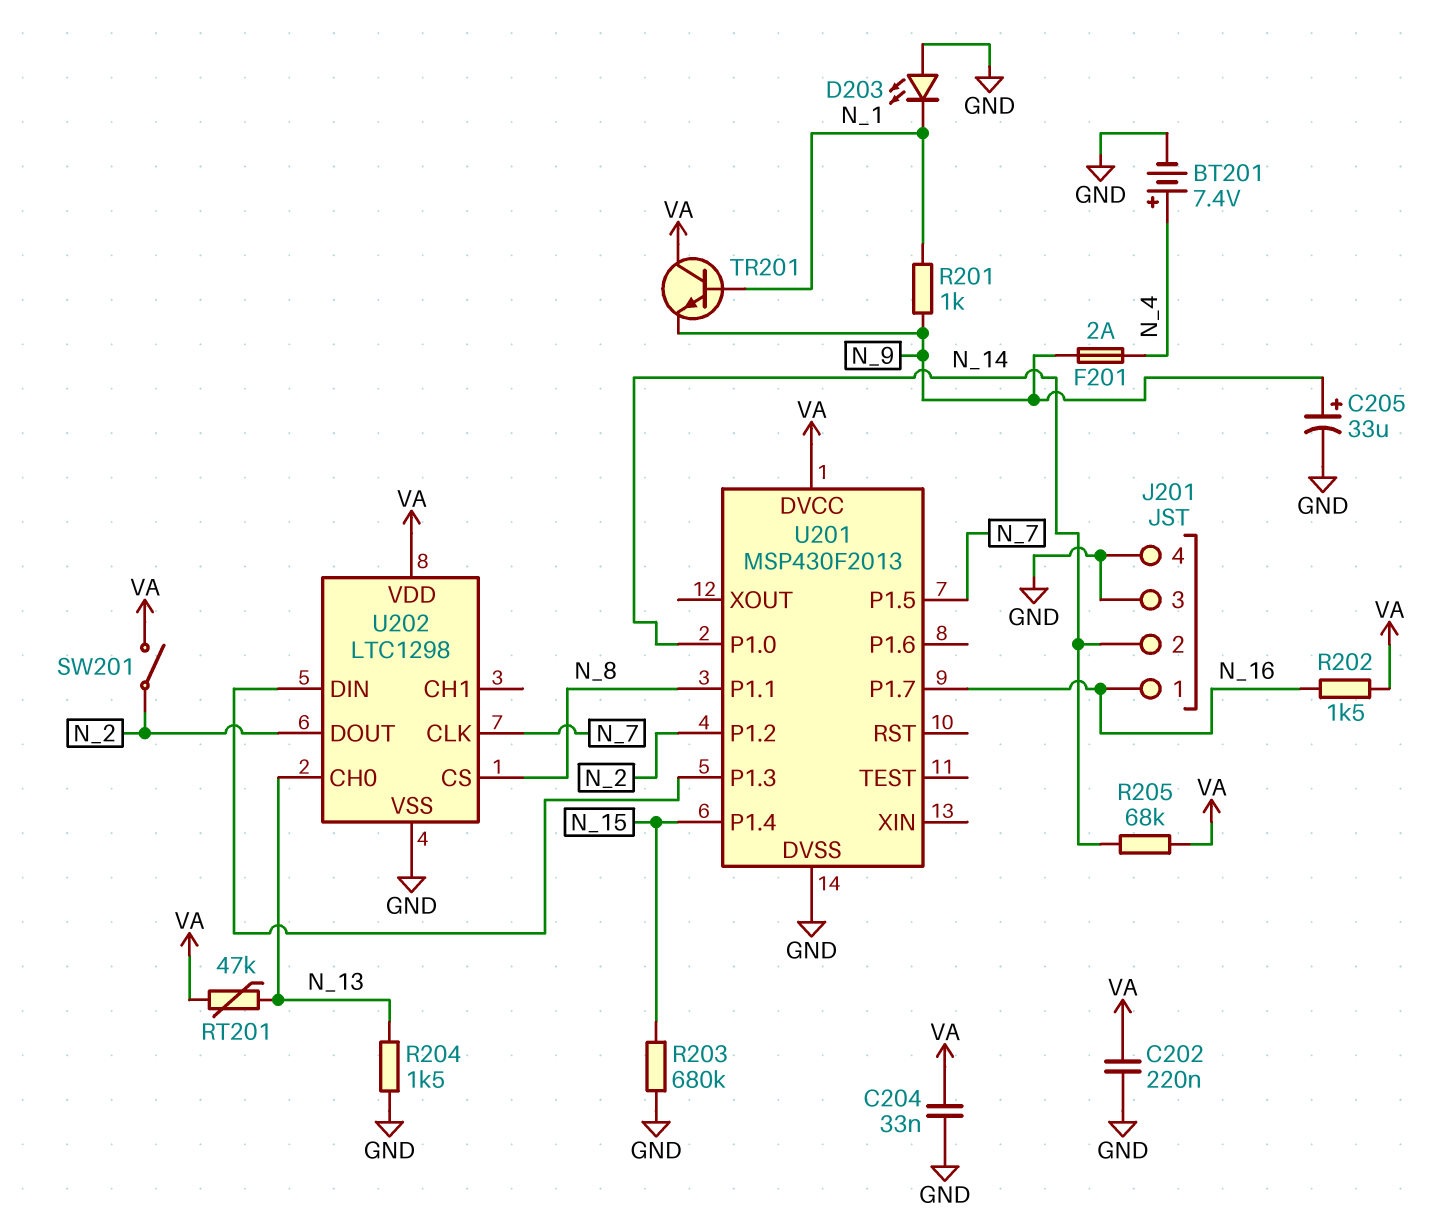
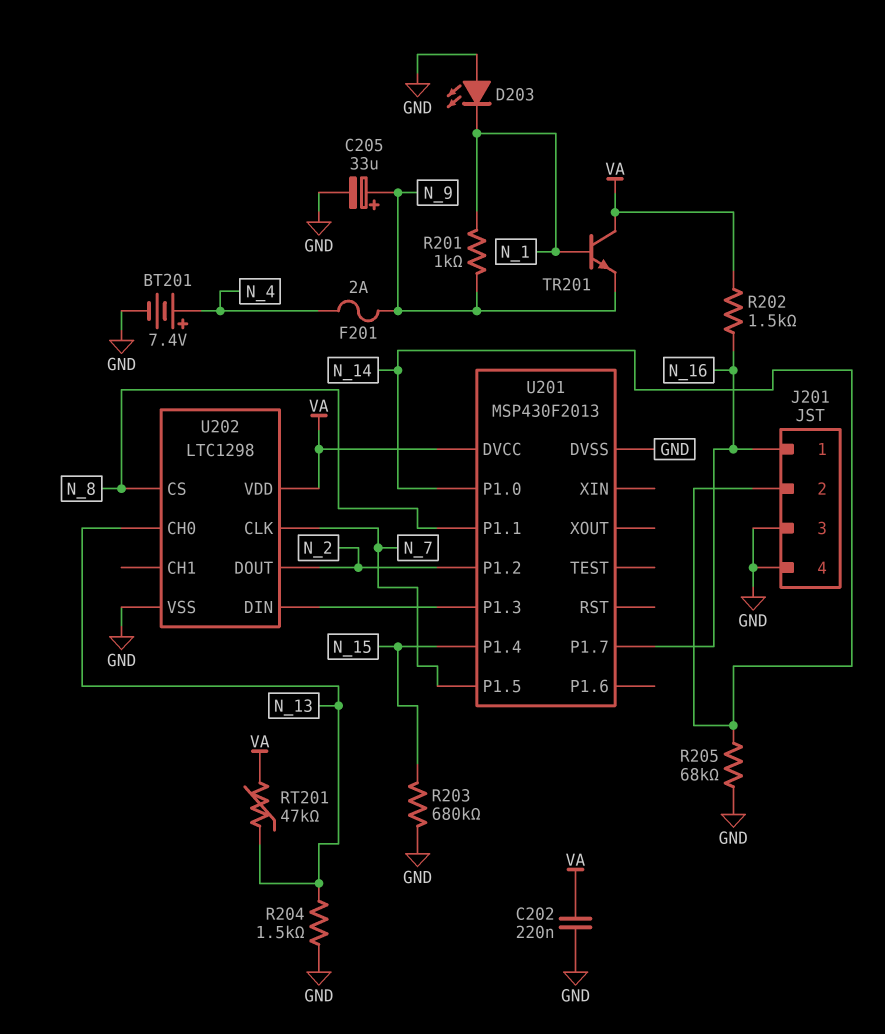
C204: 33nF (GND, VA) -> none
R205: 68k (N_14, VA) -> 68k (GND, N_14)
SW201: switch (N_2, VA) -> none

